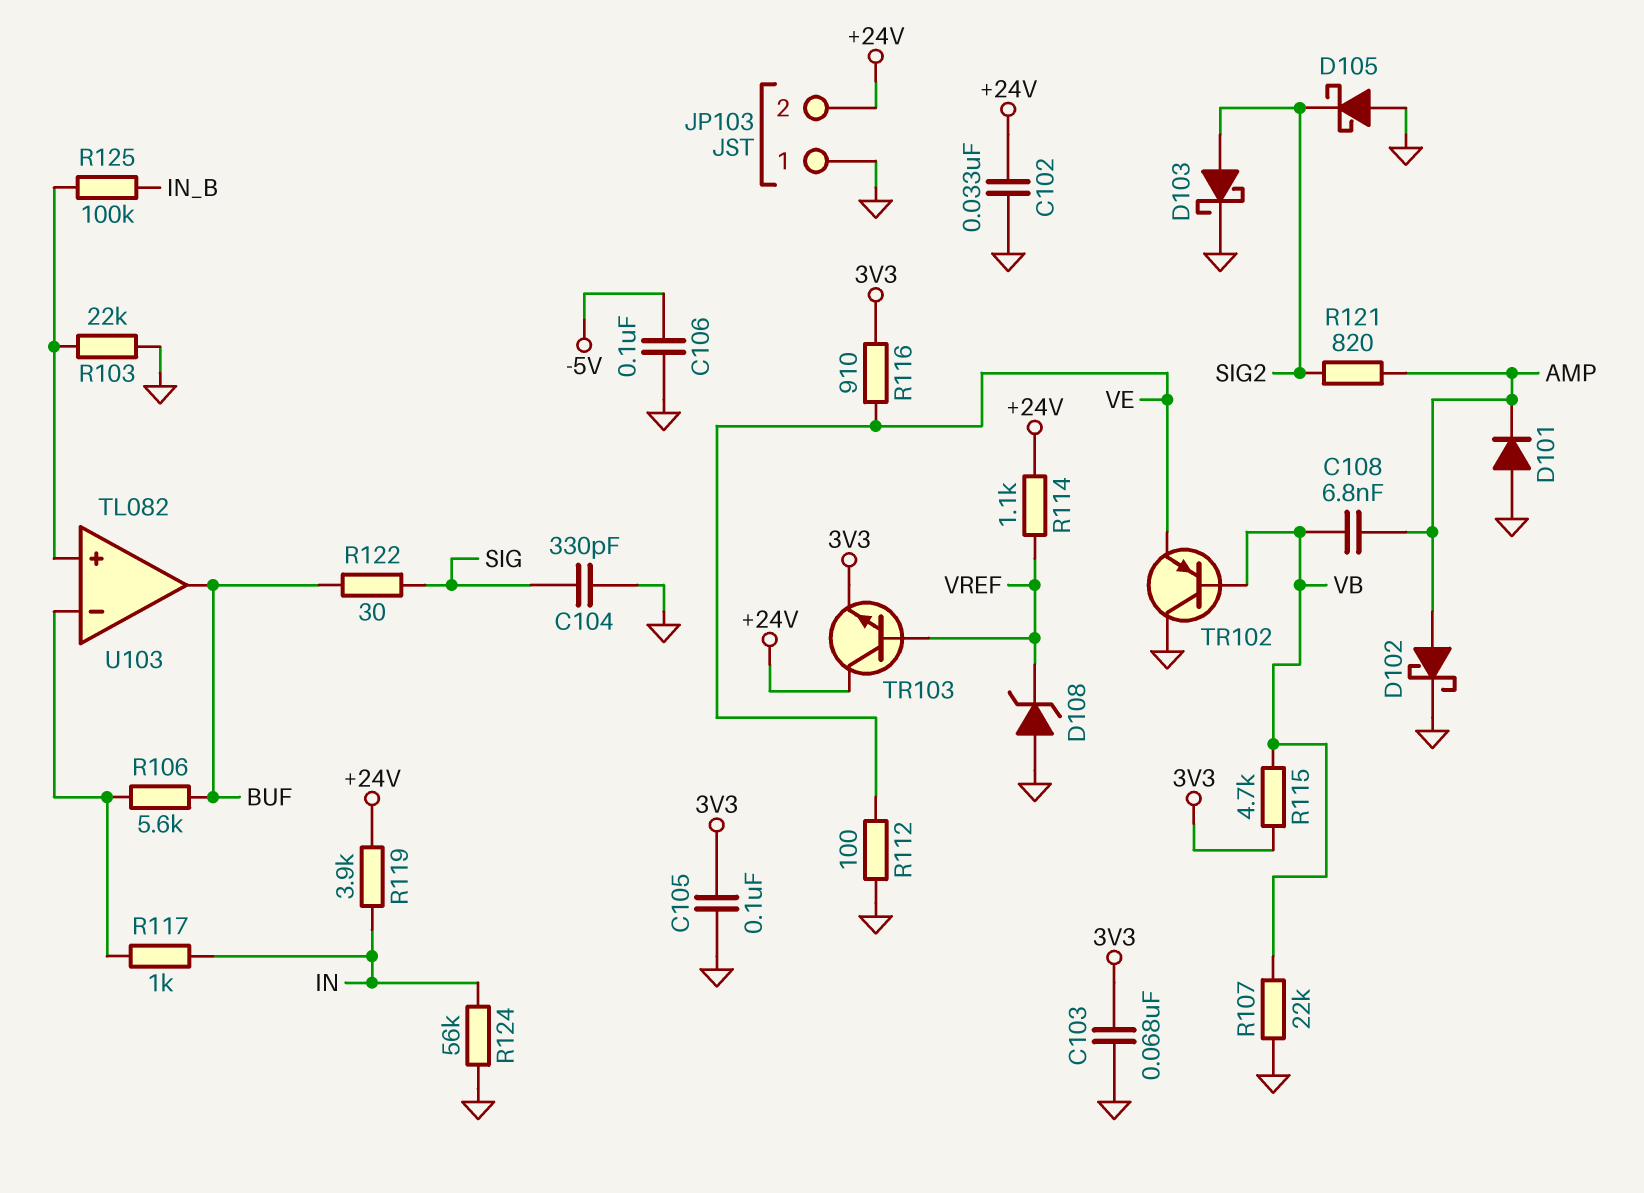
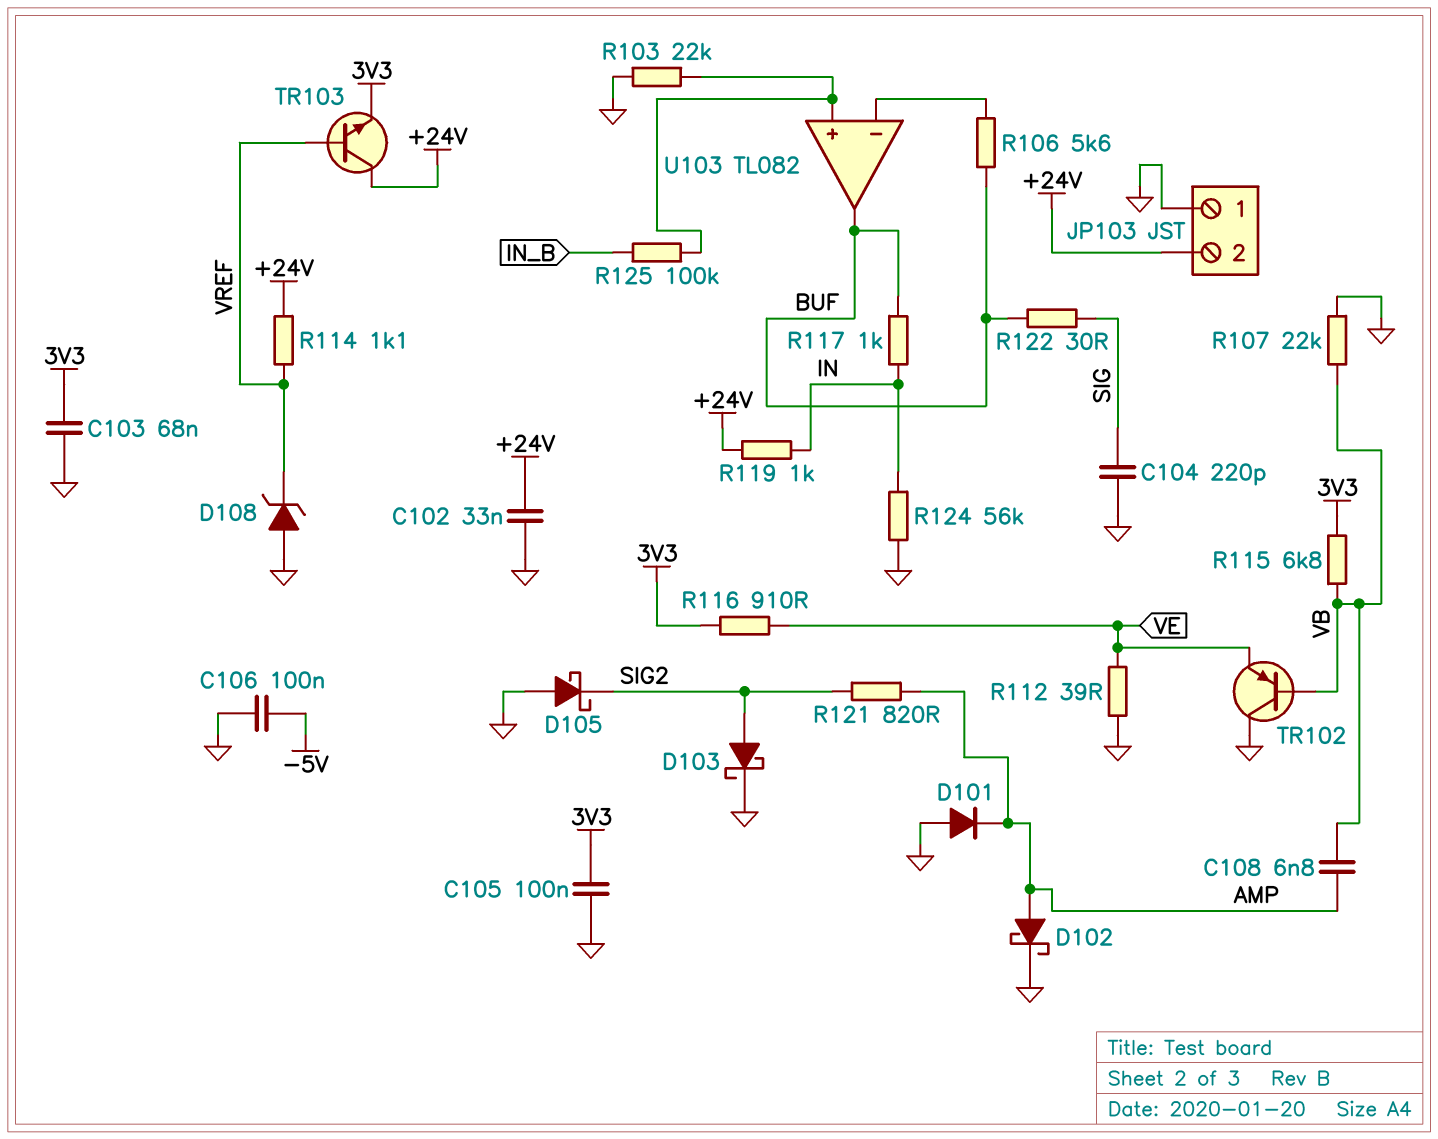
C104: 330pF (GND, SIG) -> 220pF (GND, SIG)
R112: 100 (GND, VE) -> 39 (GND, VE)
R115: 4.7k (3V3, VB) -> 6.8k (3V3, VB)
R117: 1k (IN, U103/in-) -> 1k (BUF, IN)
R119: 3.9k (+24V, IN) -> 1k (+24V, IN)

